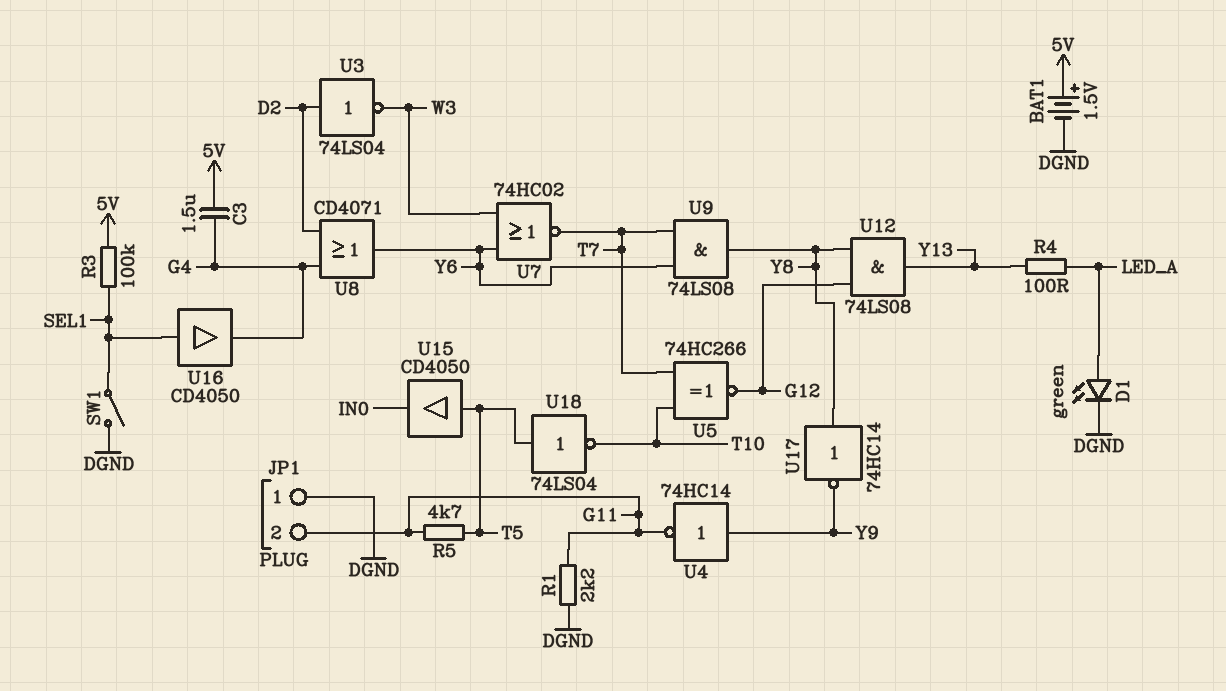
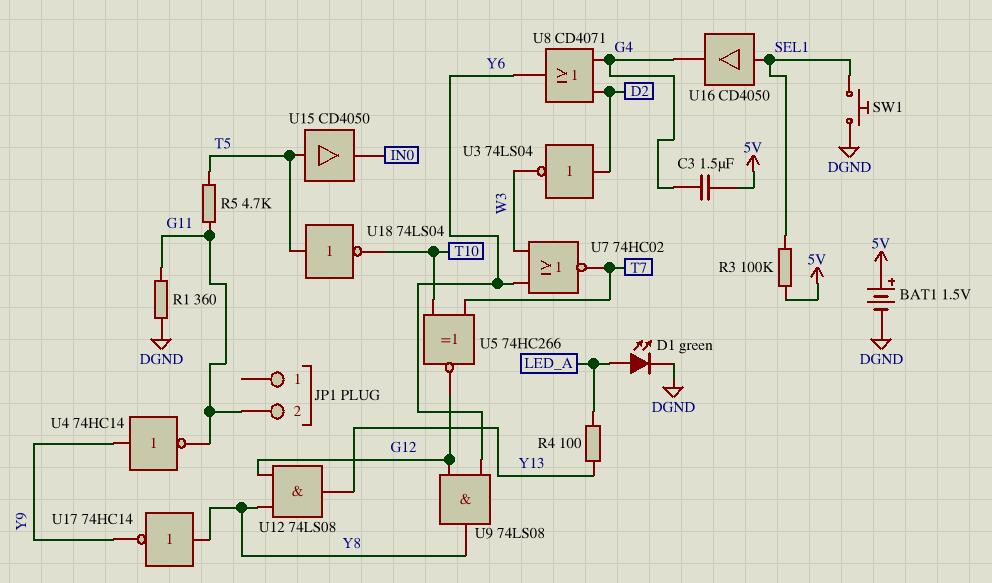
JP1 pin 1: DGND -> none
R1: 2.2k (DGND, G11) -> 360 (DGND, G11)
SW1: switch (DGND, SEL1) -> button (DGND, SEL1)
U9: AND 74LS08 (in T7, in Y6, out Y8) -> AND 74LS08 (in G12, in Y6, out Y8)

